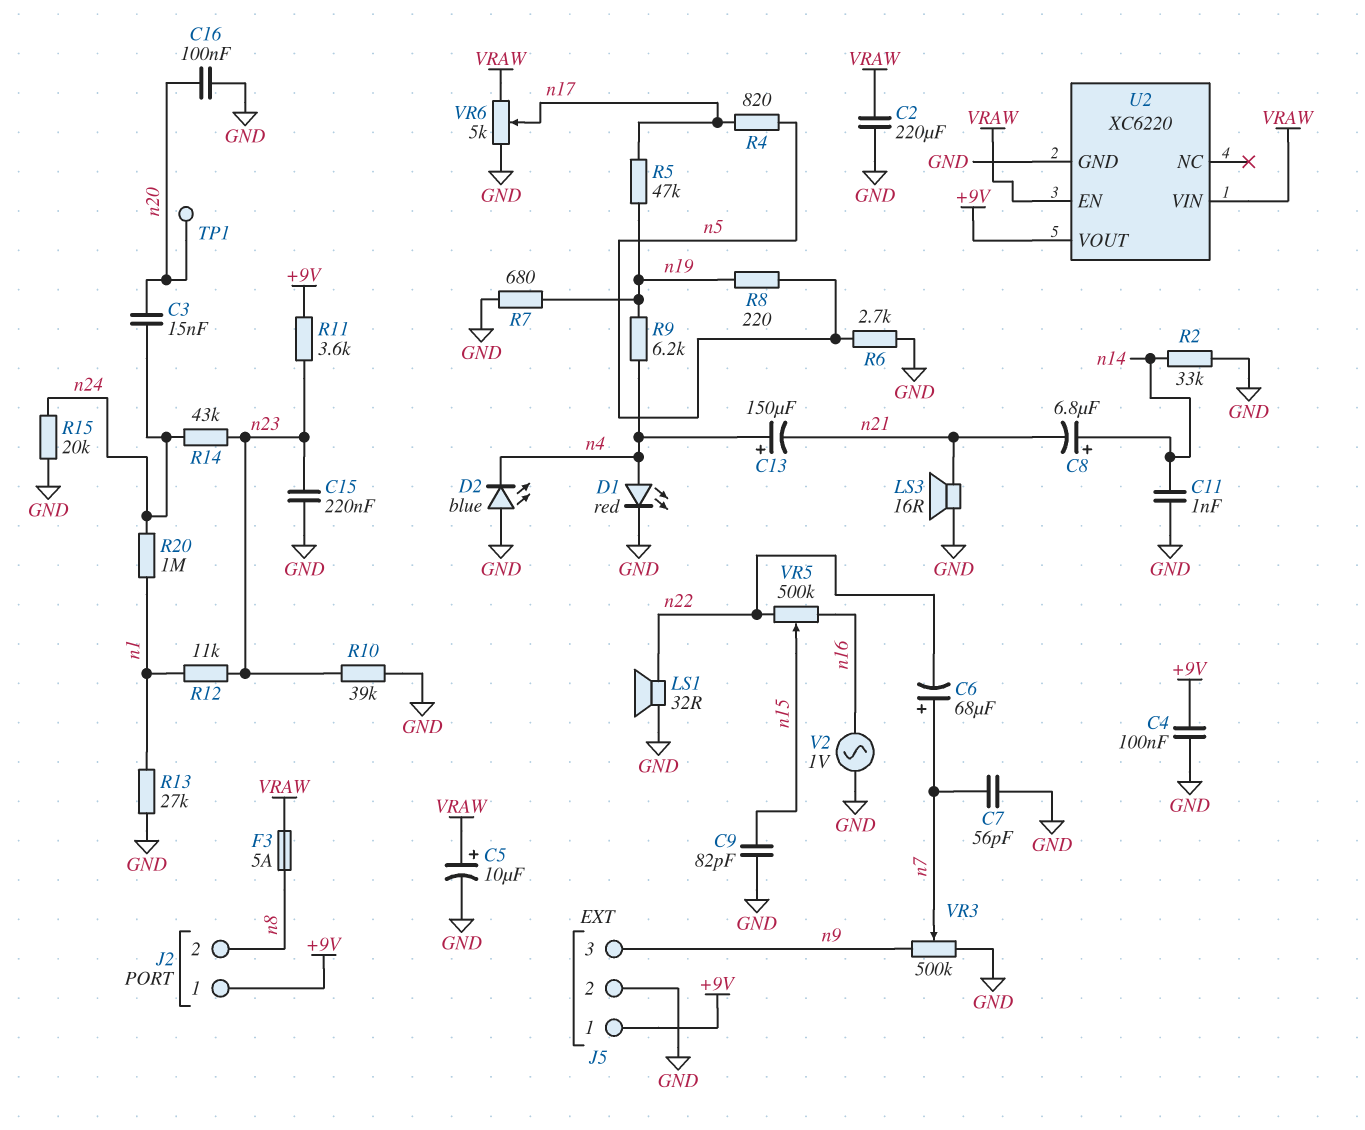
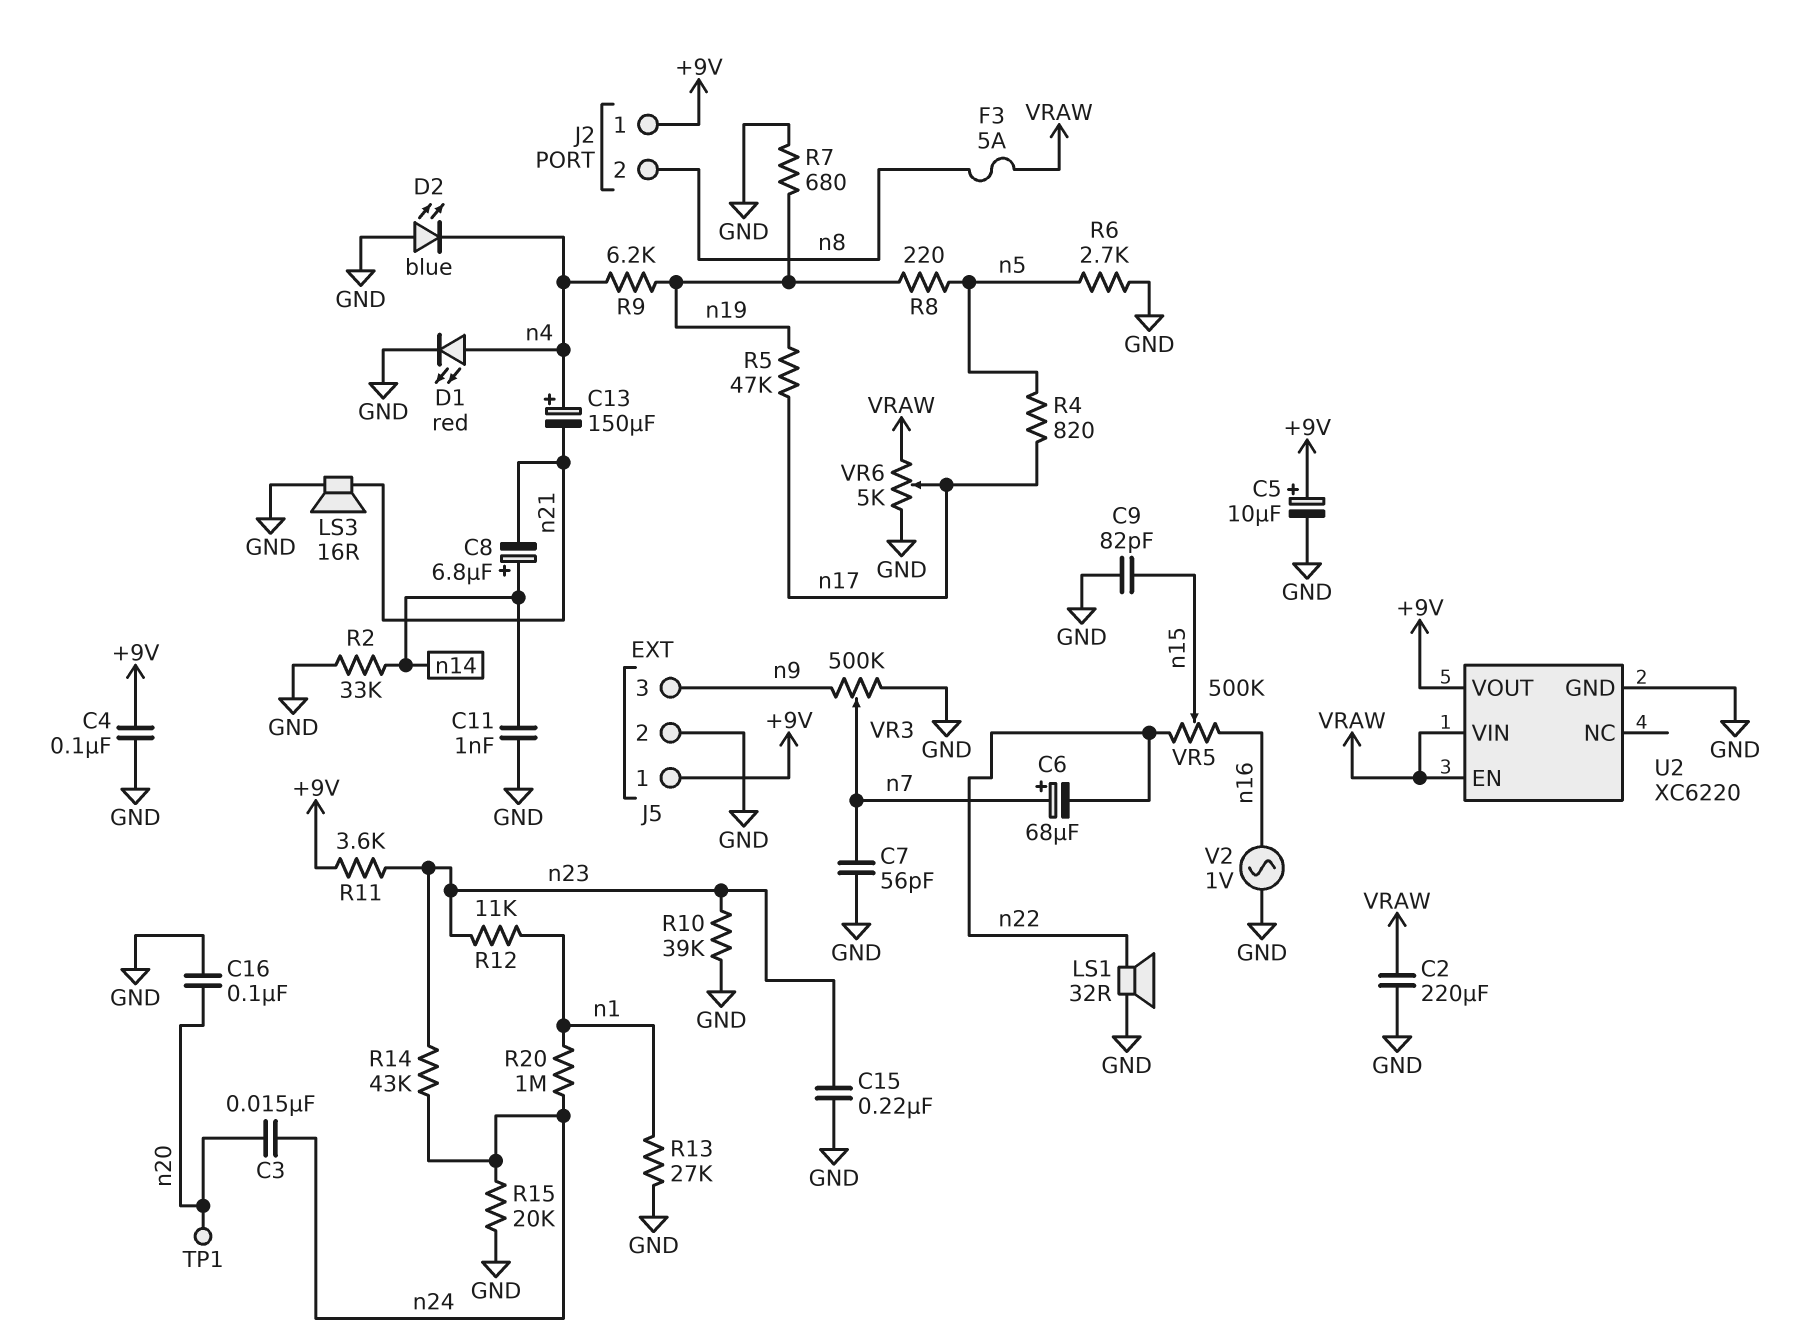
C5: 10uF (plus VRAW, minus GND) -> 10uF (plus +9V, minus GND)

